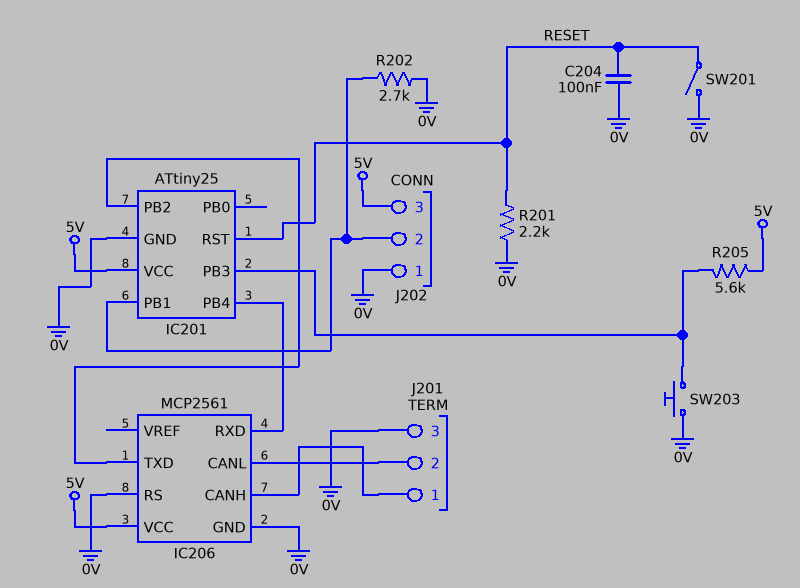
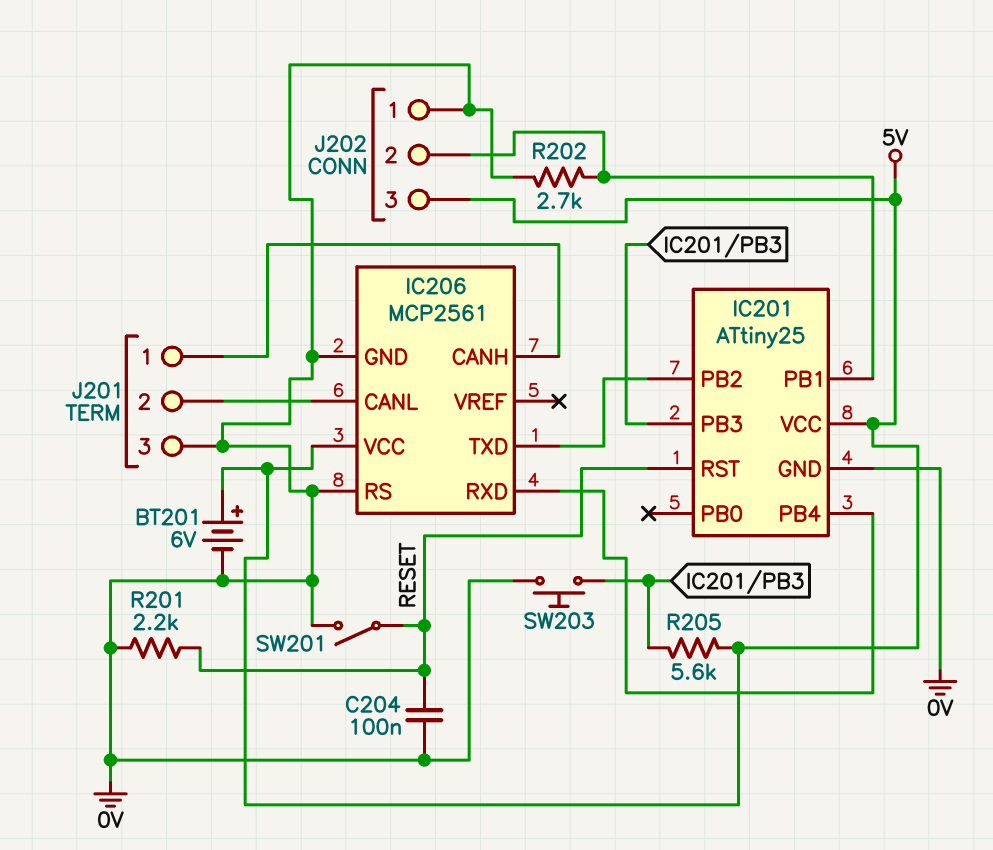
BT201: none -> 6V (plus 5V, minus 0V)

